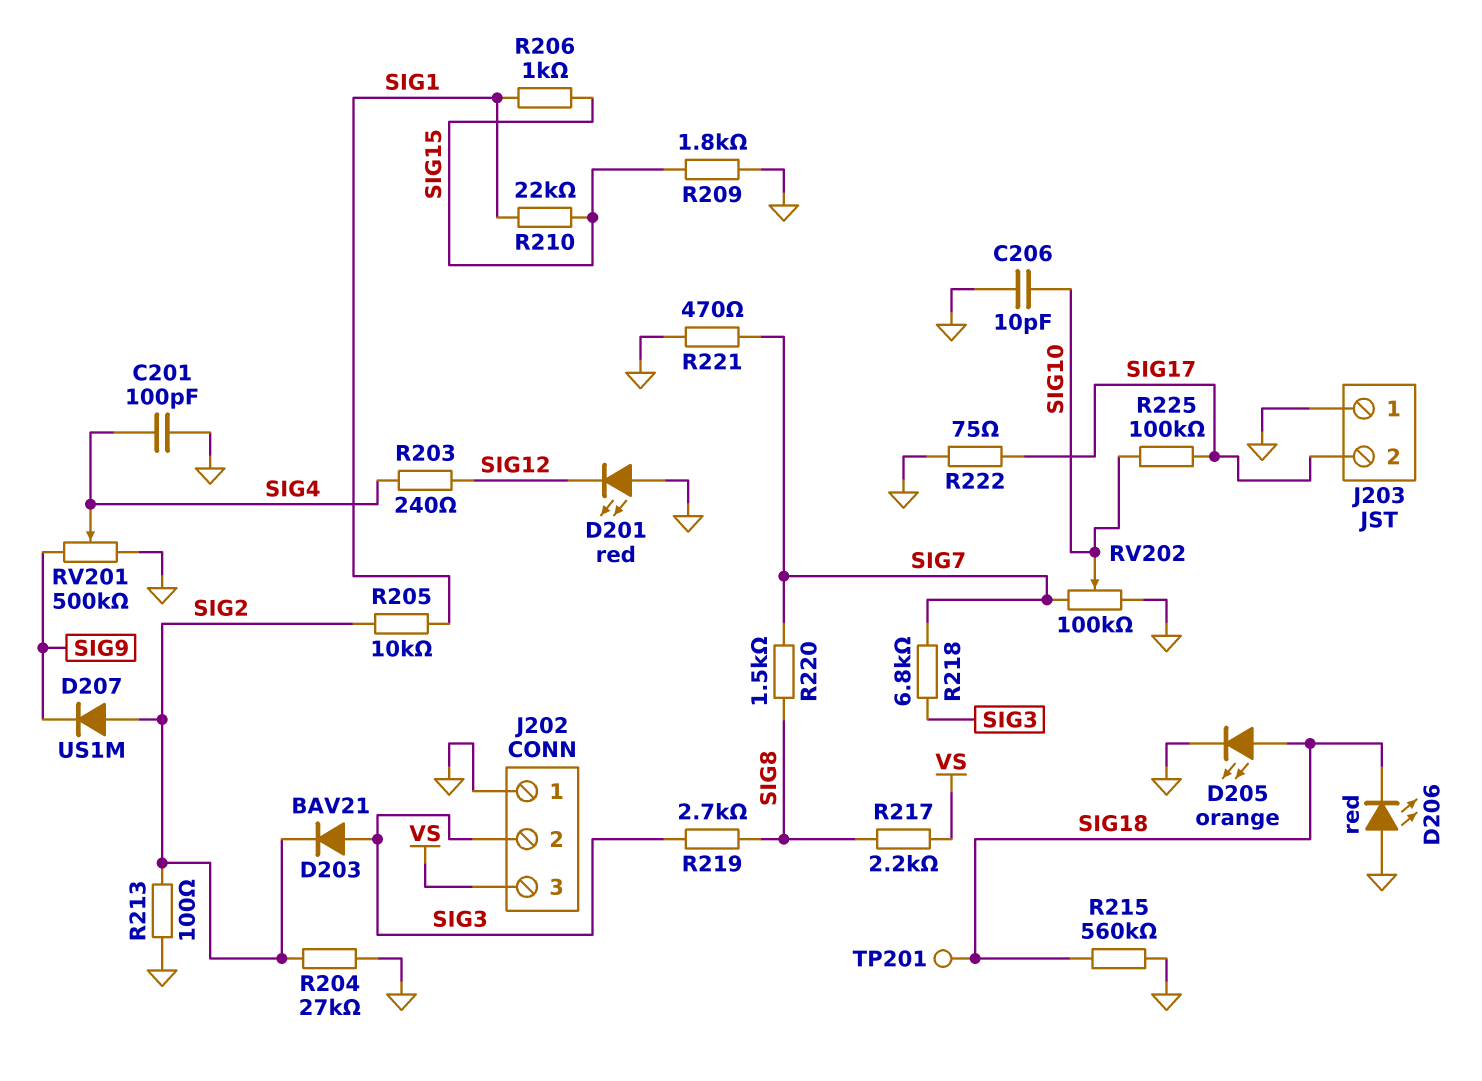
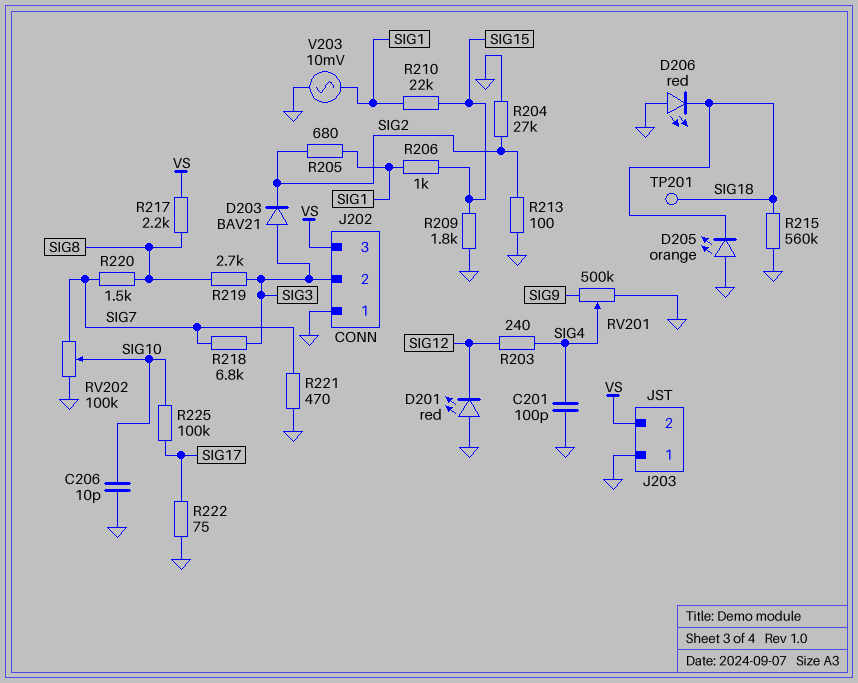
D205: LED orange (A SIG18, K GND) -> LED orange (A GND, K SIG18)
D207: diode US1M (A SIG2, K SIG9) -> none
J203 pin 2: SIG17 -> VS
R205: 10k (SIG1, SIG2) -> 680 (SIG1, SIG2)
V203: none -> AC 10mV (GND, SIG1)

